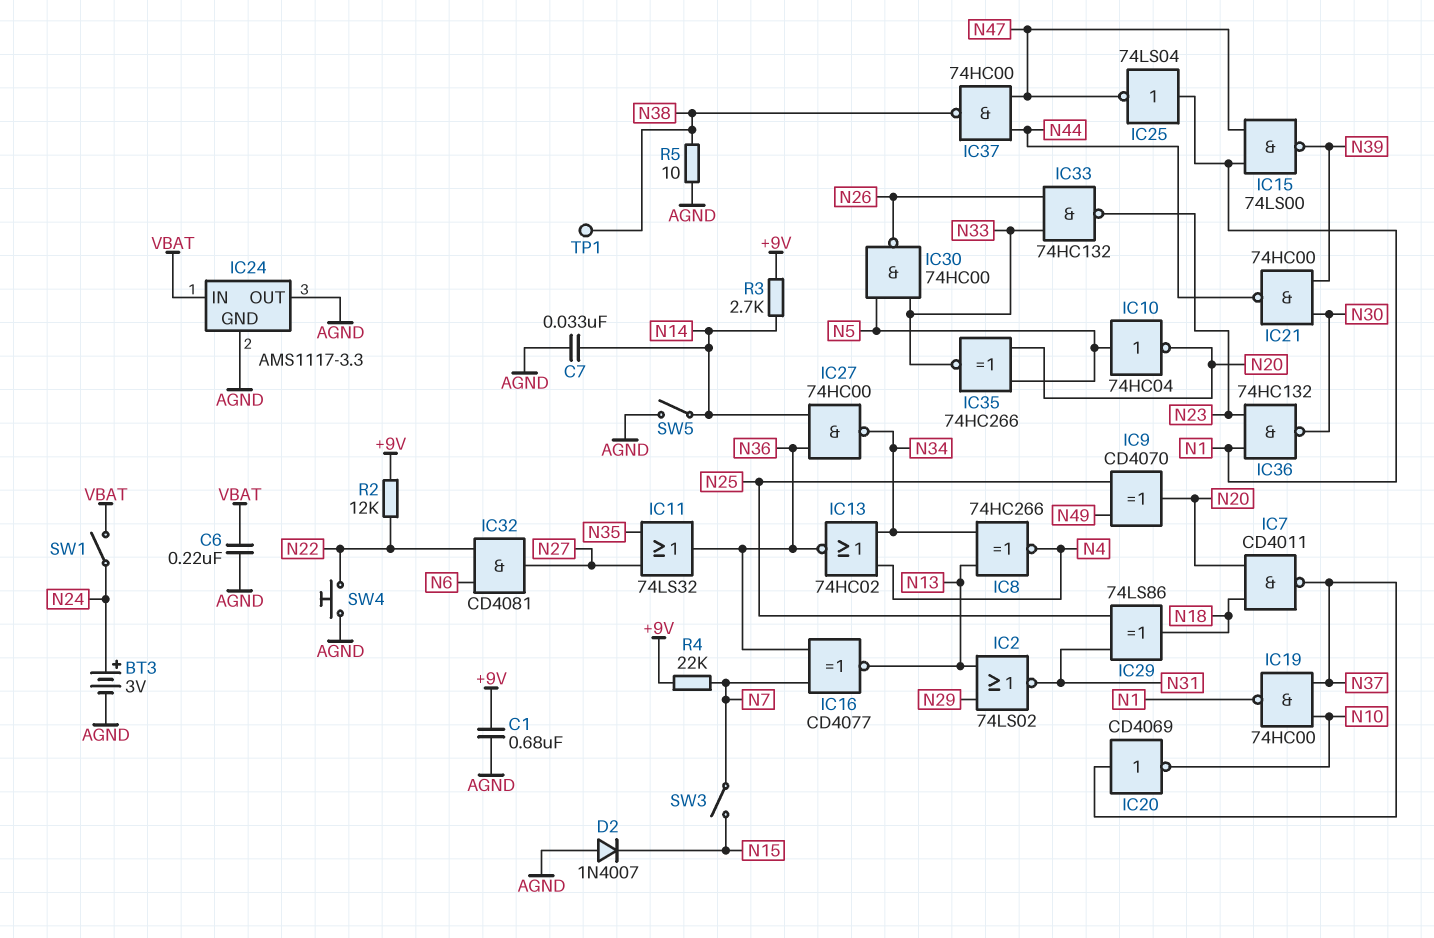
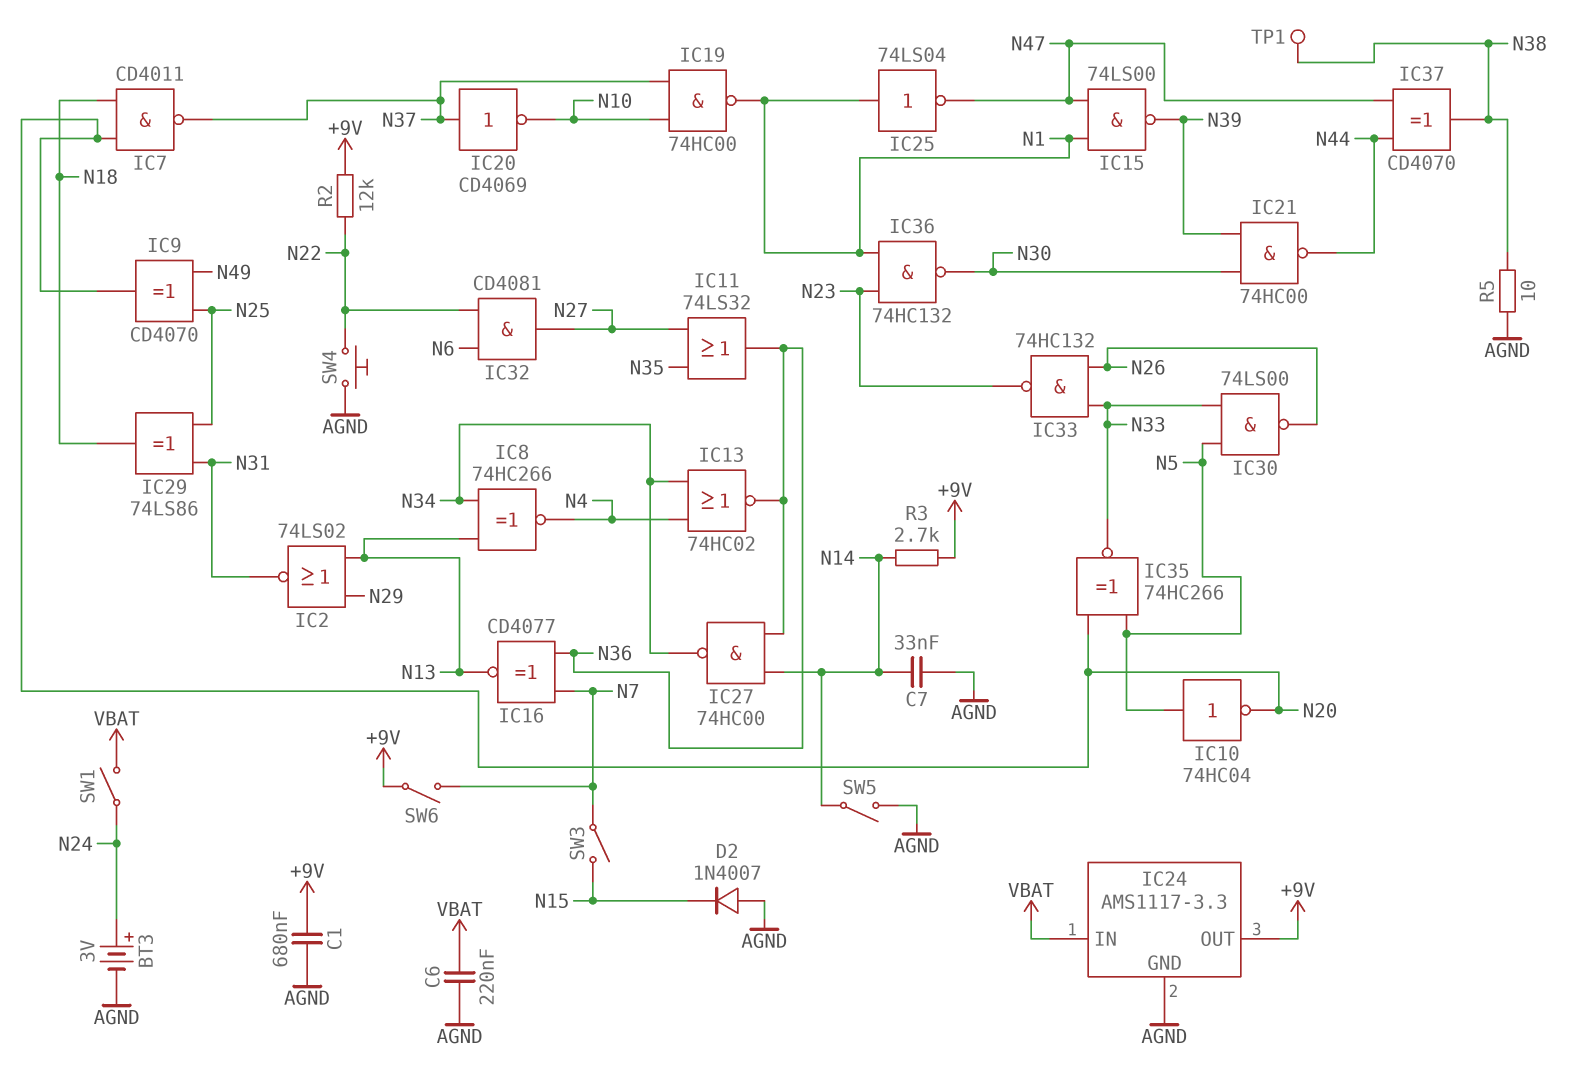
IC24 pin OUT: AGND -> +9V
IC30: NAND 74HC00 (in N5, in N33, out N26) -> NAND 74LS00 (in N5, in N33, out N26)
IC37: NAND 74HC00 (in N44, in N47, out N38) -> XOR CD4070 (in N44, in N47, out N38)
R4: 22k (+9V, N7) -> none
SW6: none -> switch (+9V, N7)

